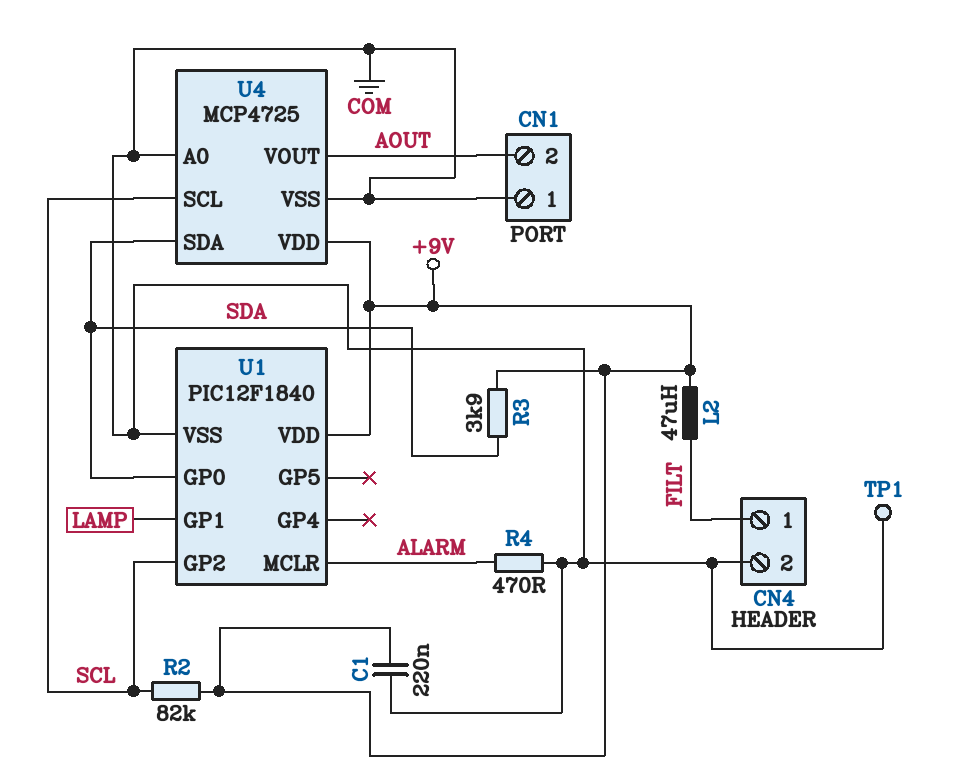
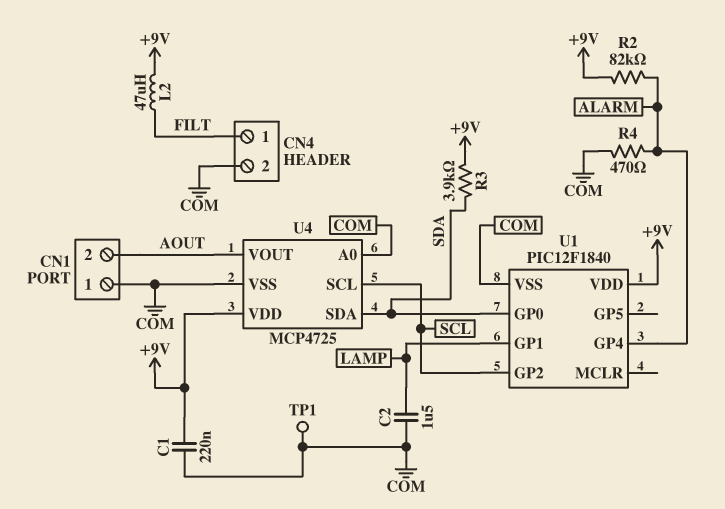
C2: none -> 1.5uF (COM, LAMP)
R2: 82k (+9V, SCL) -> 82k (+9V, ALARM)
U1 pin GP4: none -> ALARM
U1 pin MCLR: ALARM -> none

